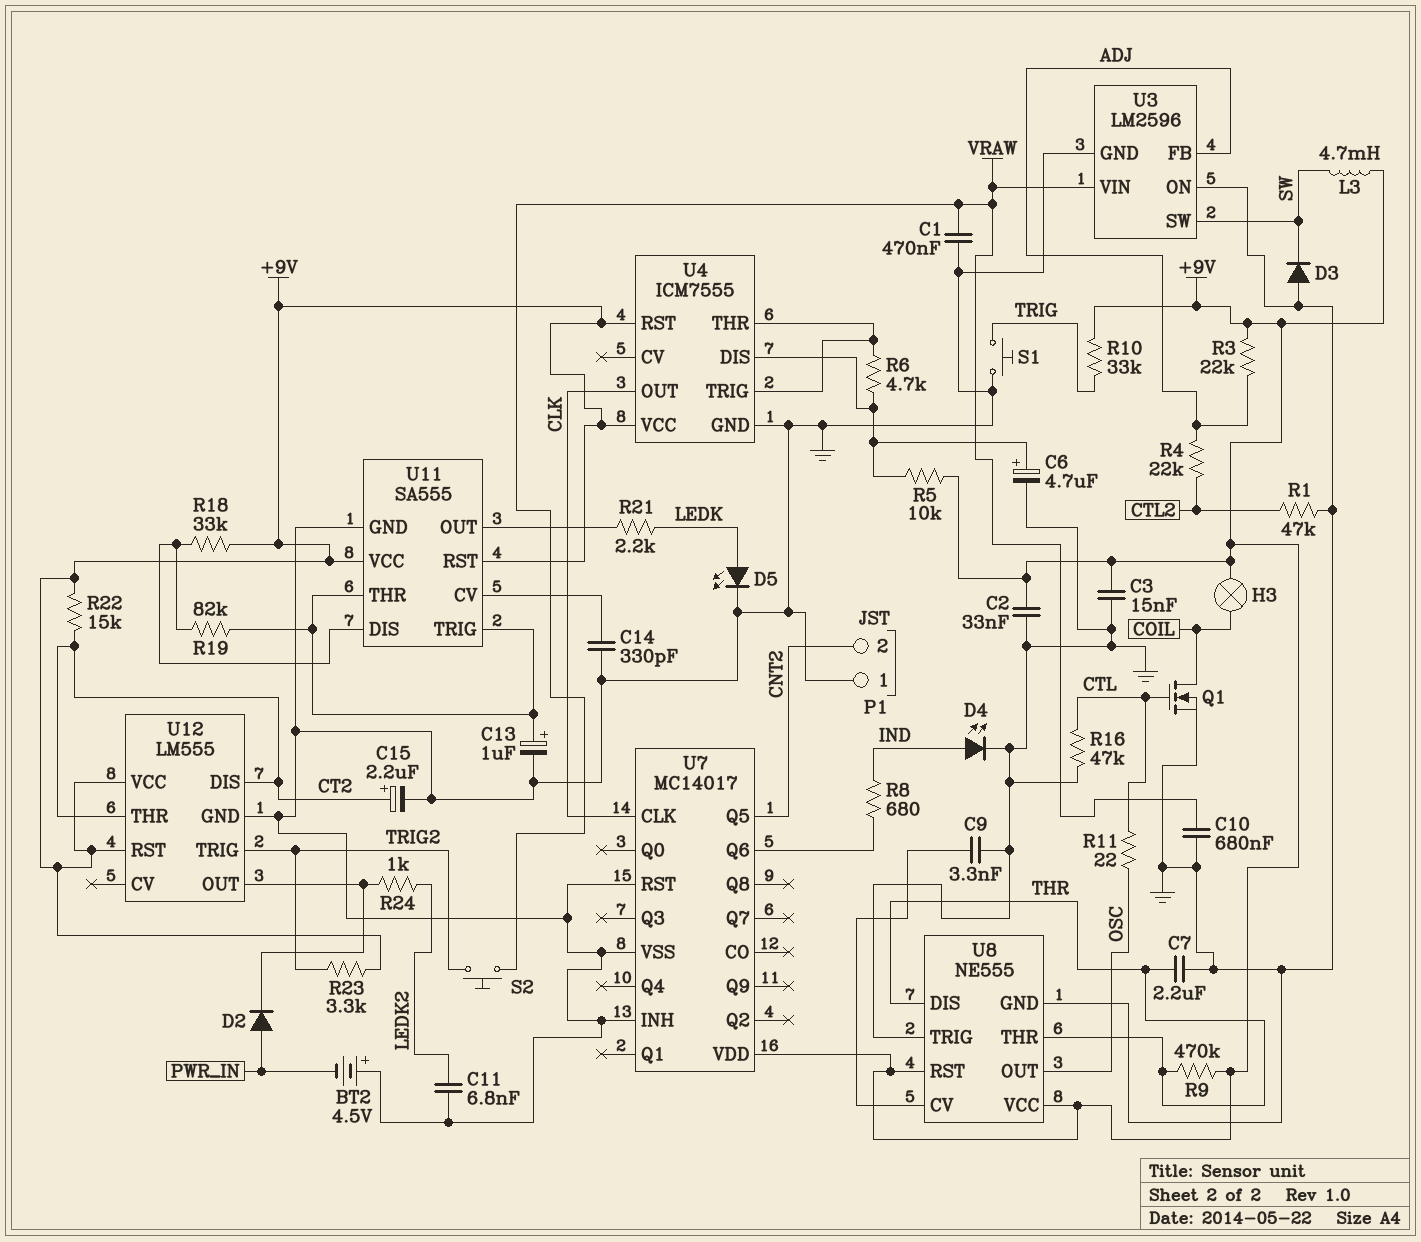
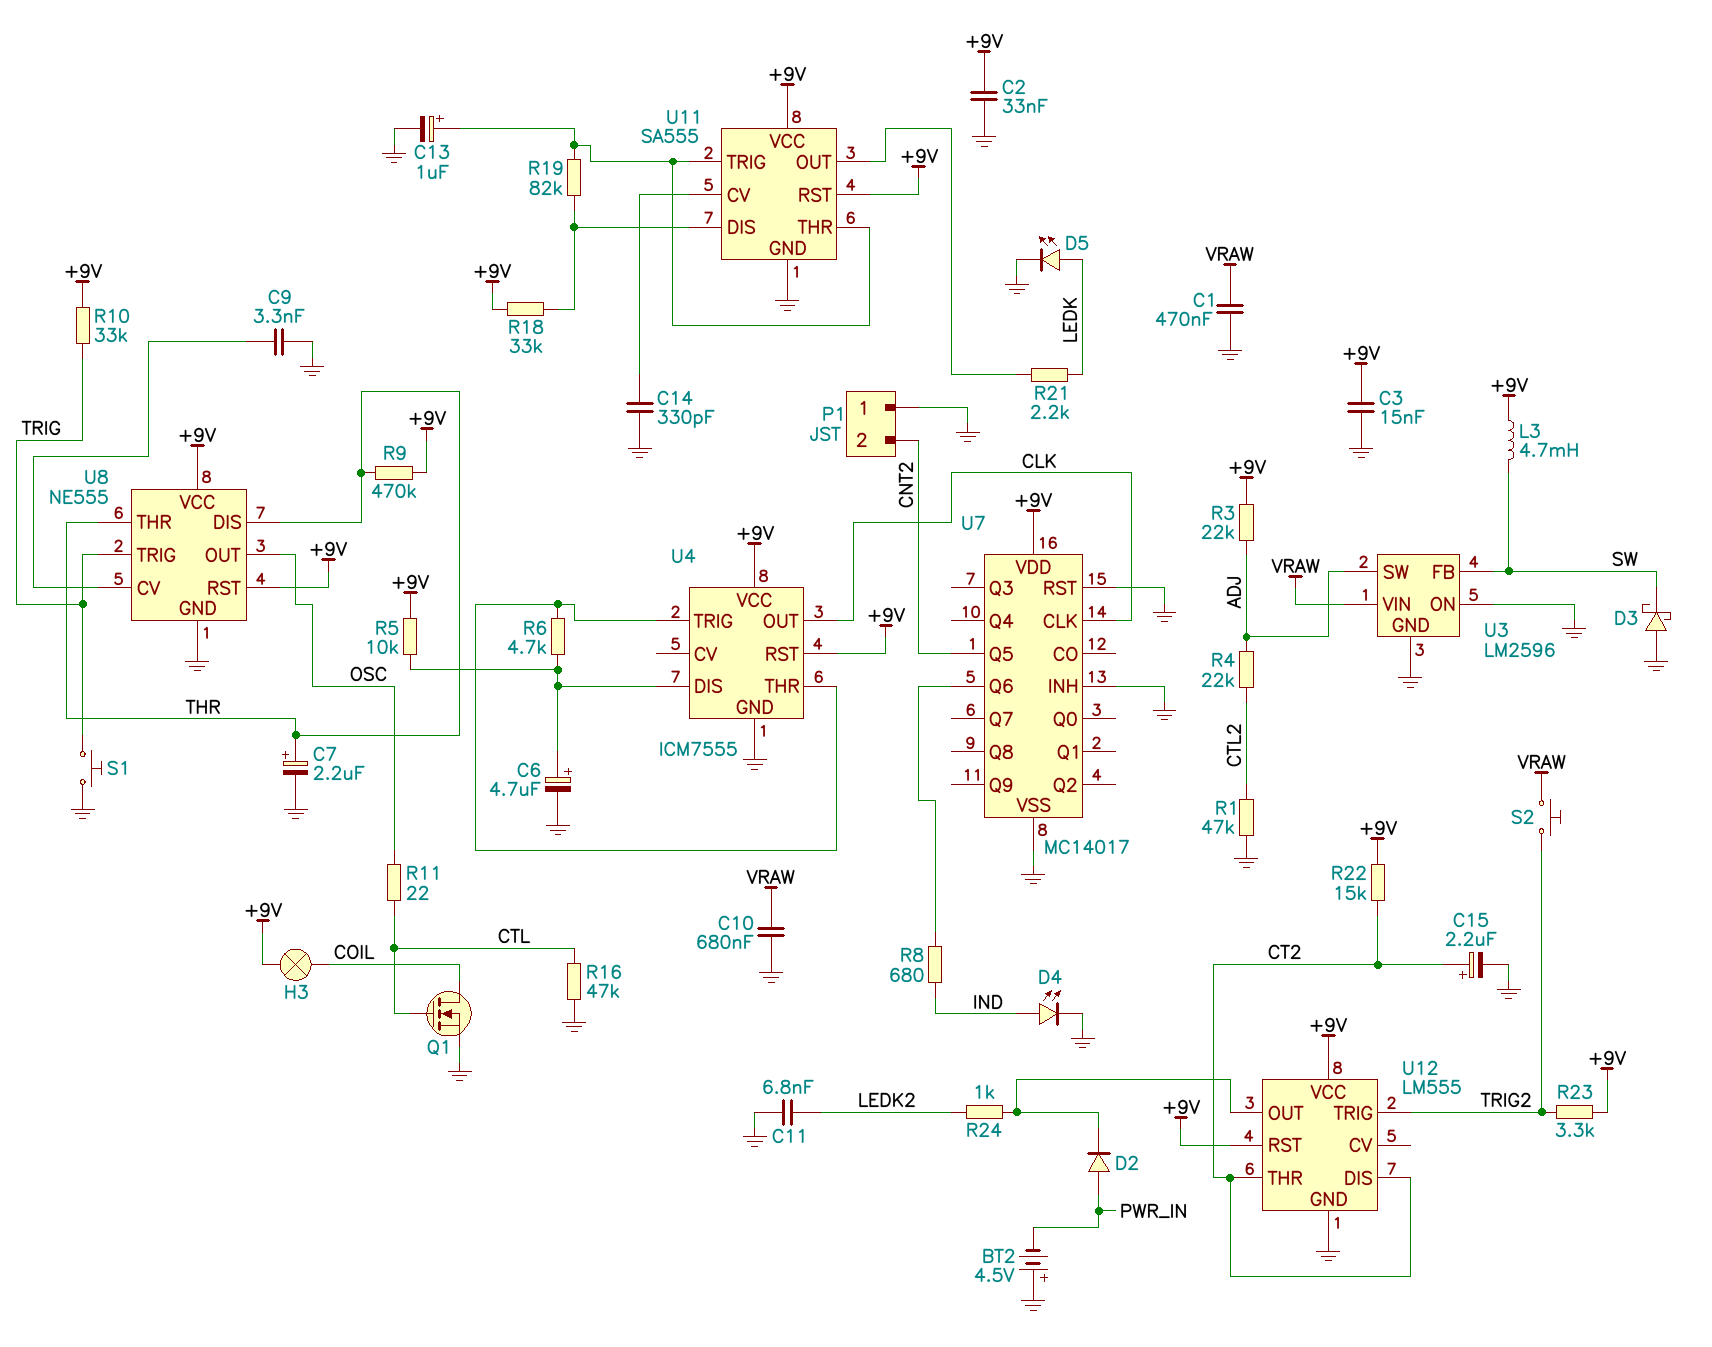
C7: 2.2uF (GND, THR) -> 2.2uF (plus THR, minus GND)
D3: diode (A GND, K SW) -> schottky (A GND, K SW)
U3 pin FB: ADJ -> SW
U3 pin SW: SW -> ADJ
U8 pin TRIG: GND -> TRIG

